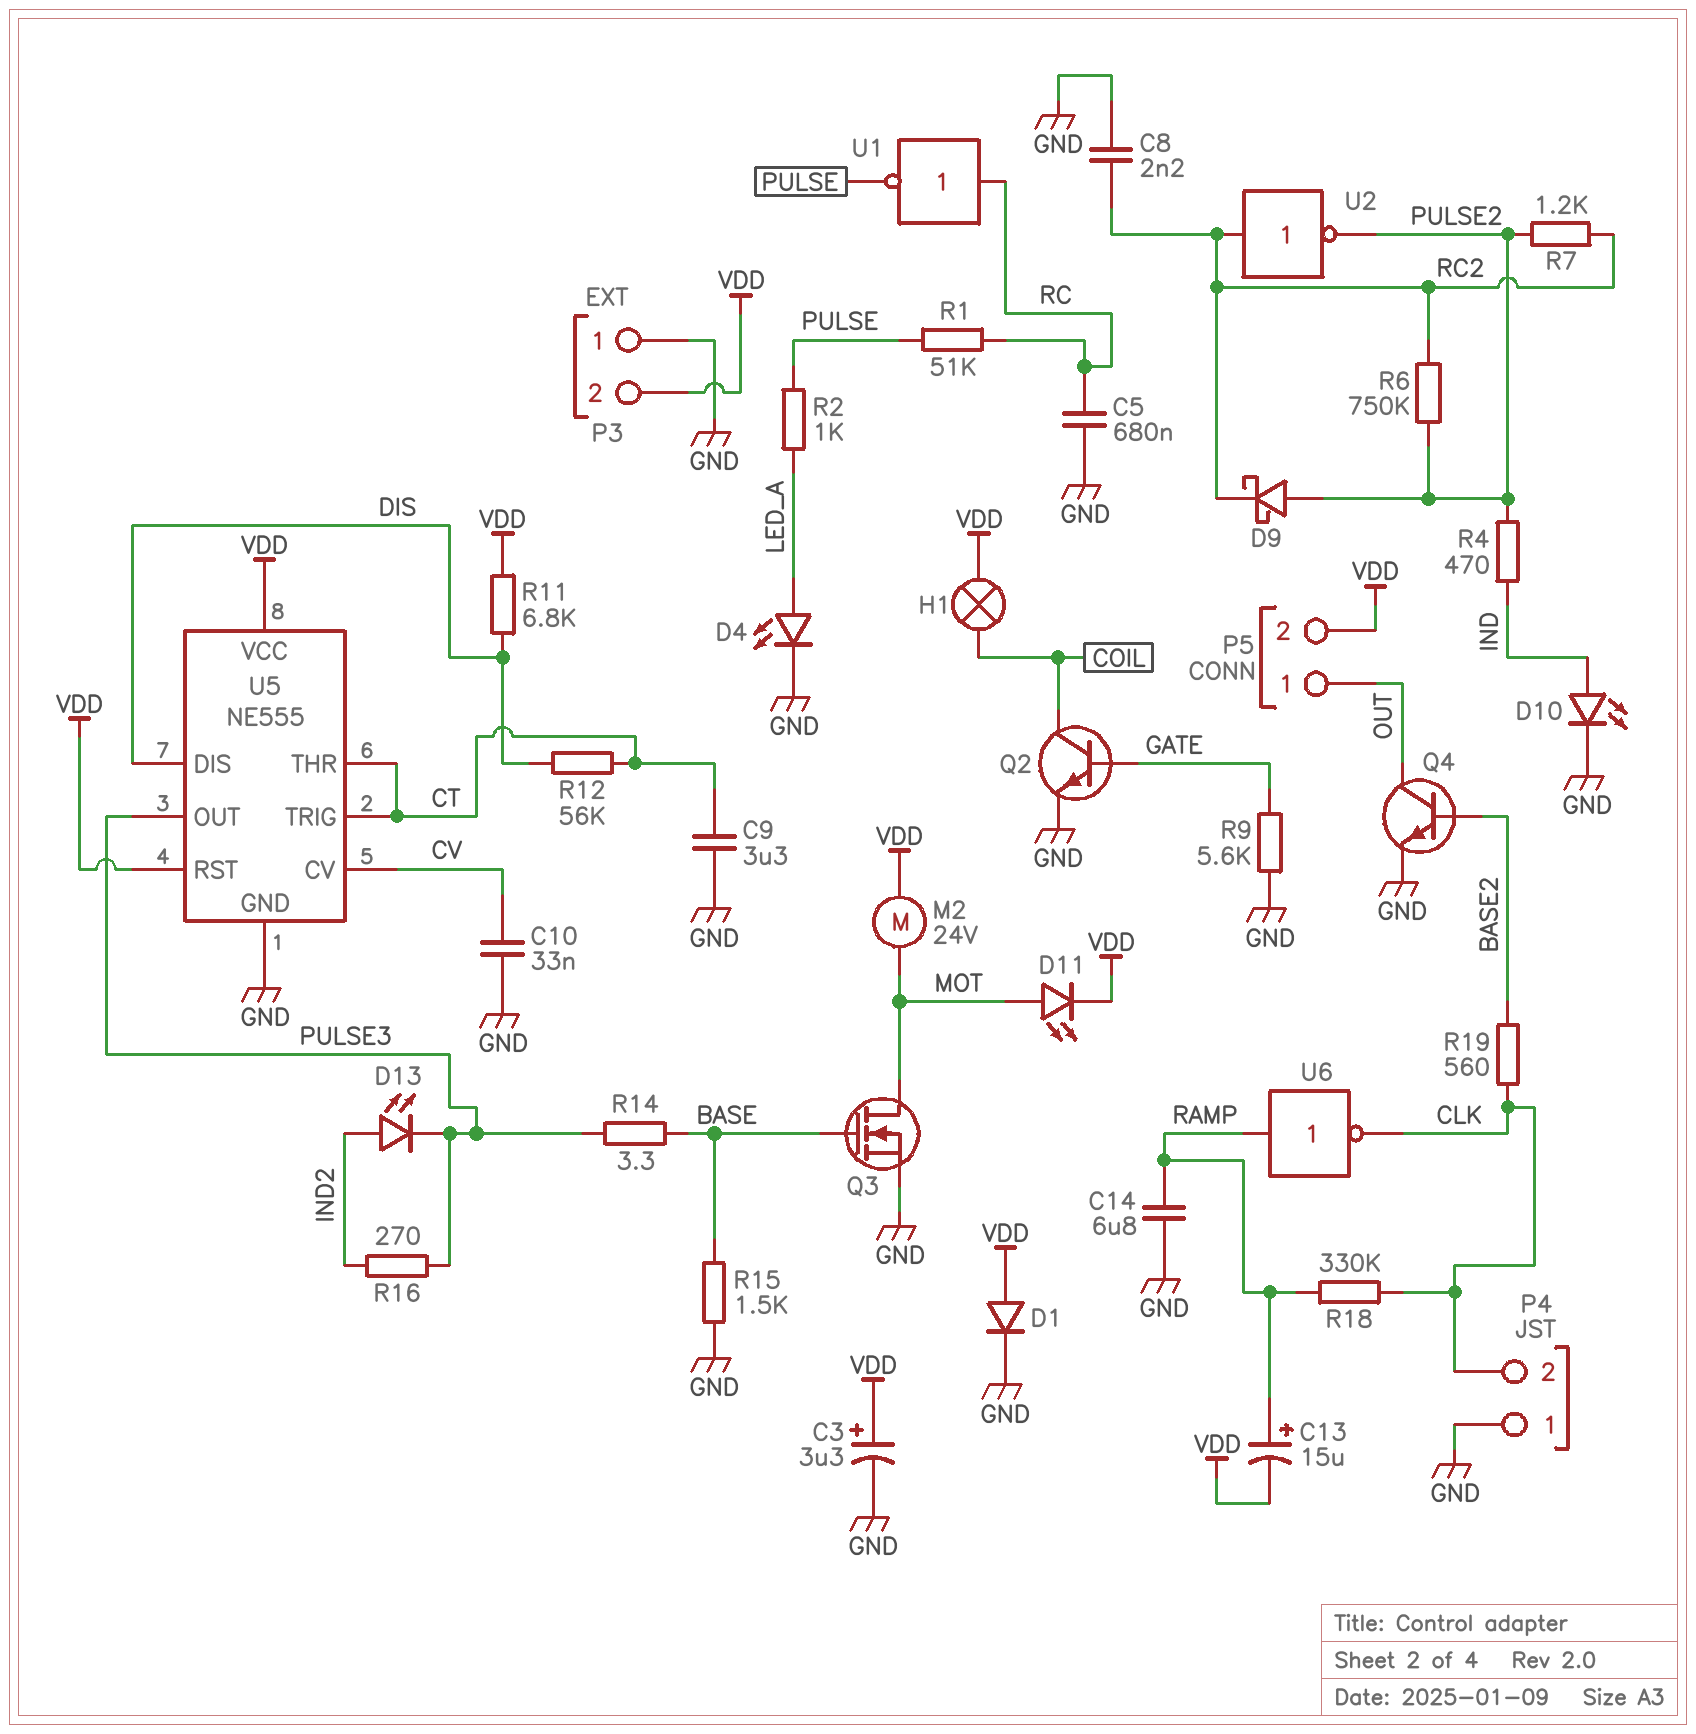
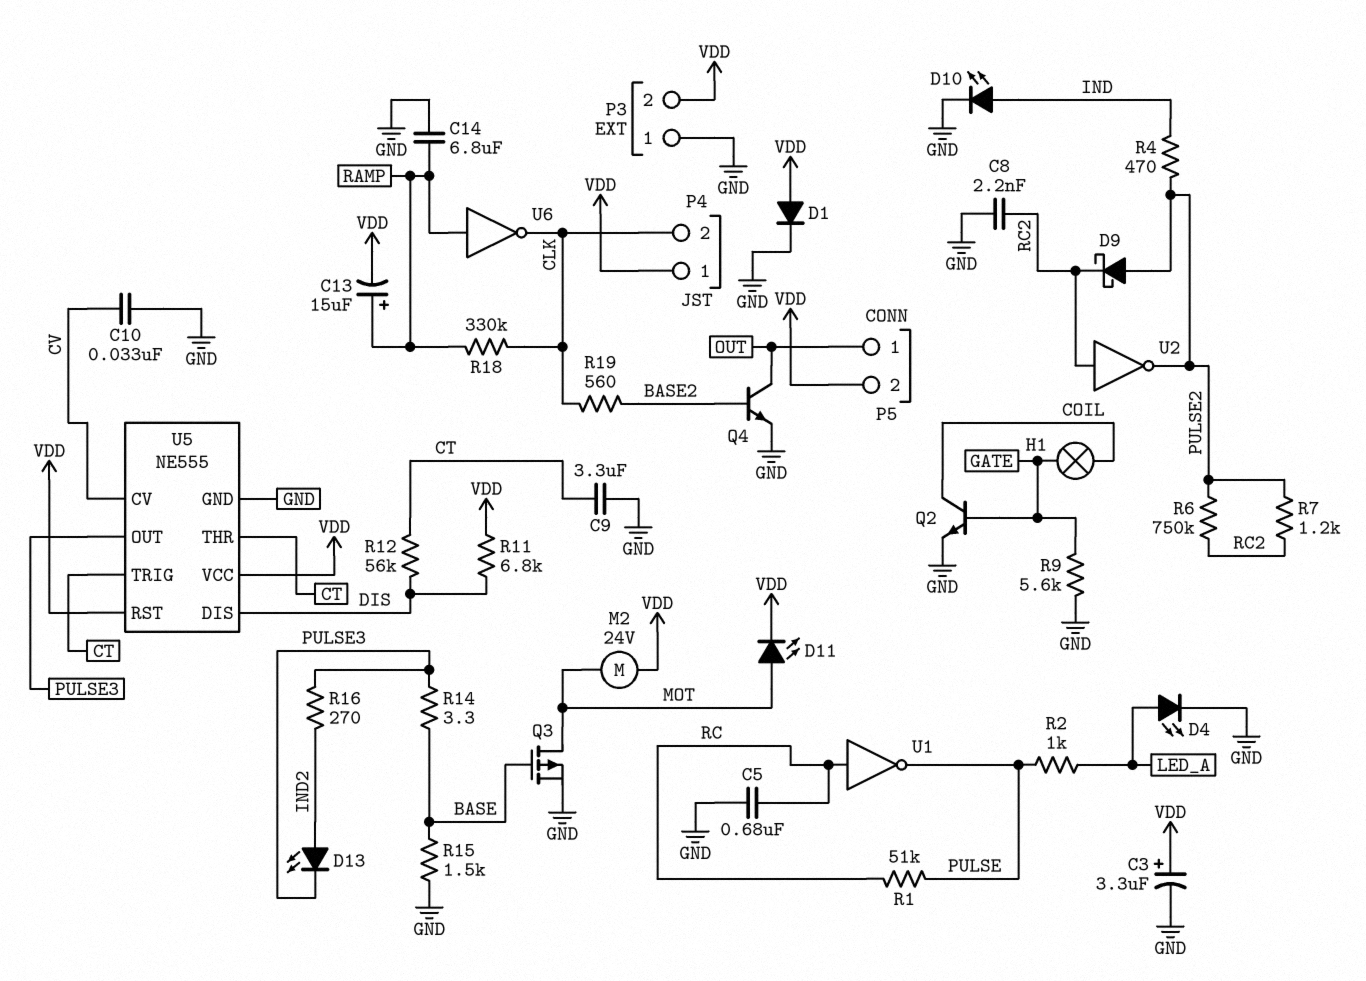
H1: lamp (COIL, VDD) -> lamp (COIL, GATE)
P4 pin 1: GND -> VDD
Q3: NMOS (G BASE, D MOT, S GND) -> PMOS (G BASE, D MOT, S GND)

